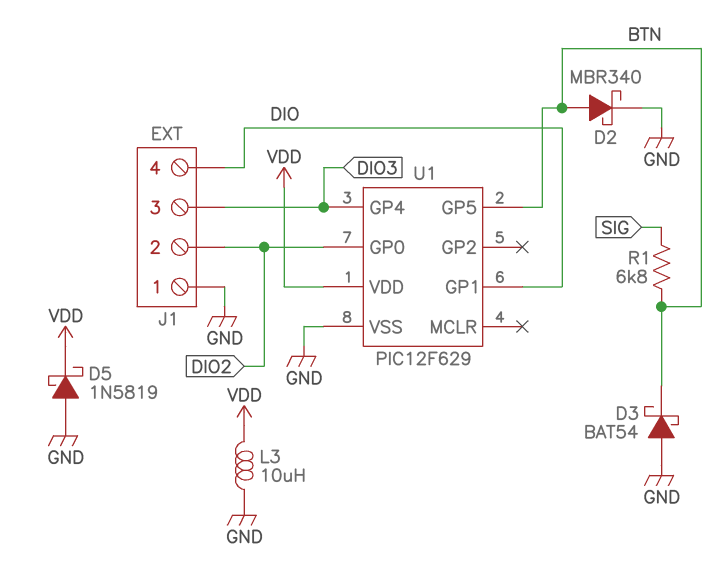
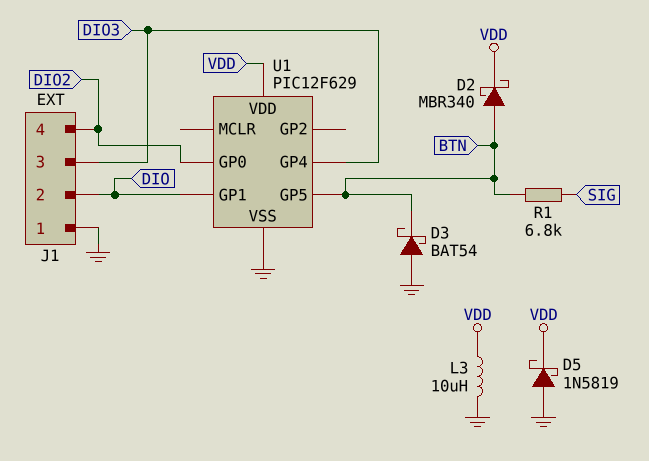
D2: schottky MBR340 (A BTN, K GND) -> schottky MBR340 (A BTN, K VDD)
J1 pin 2: DIO2 -> DIO
J1 pin 4: DIO -> DIO2

